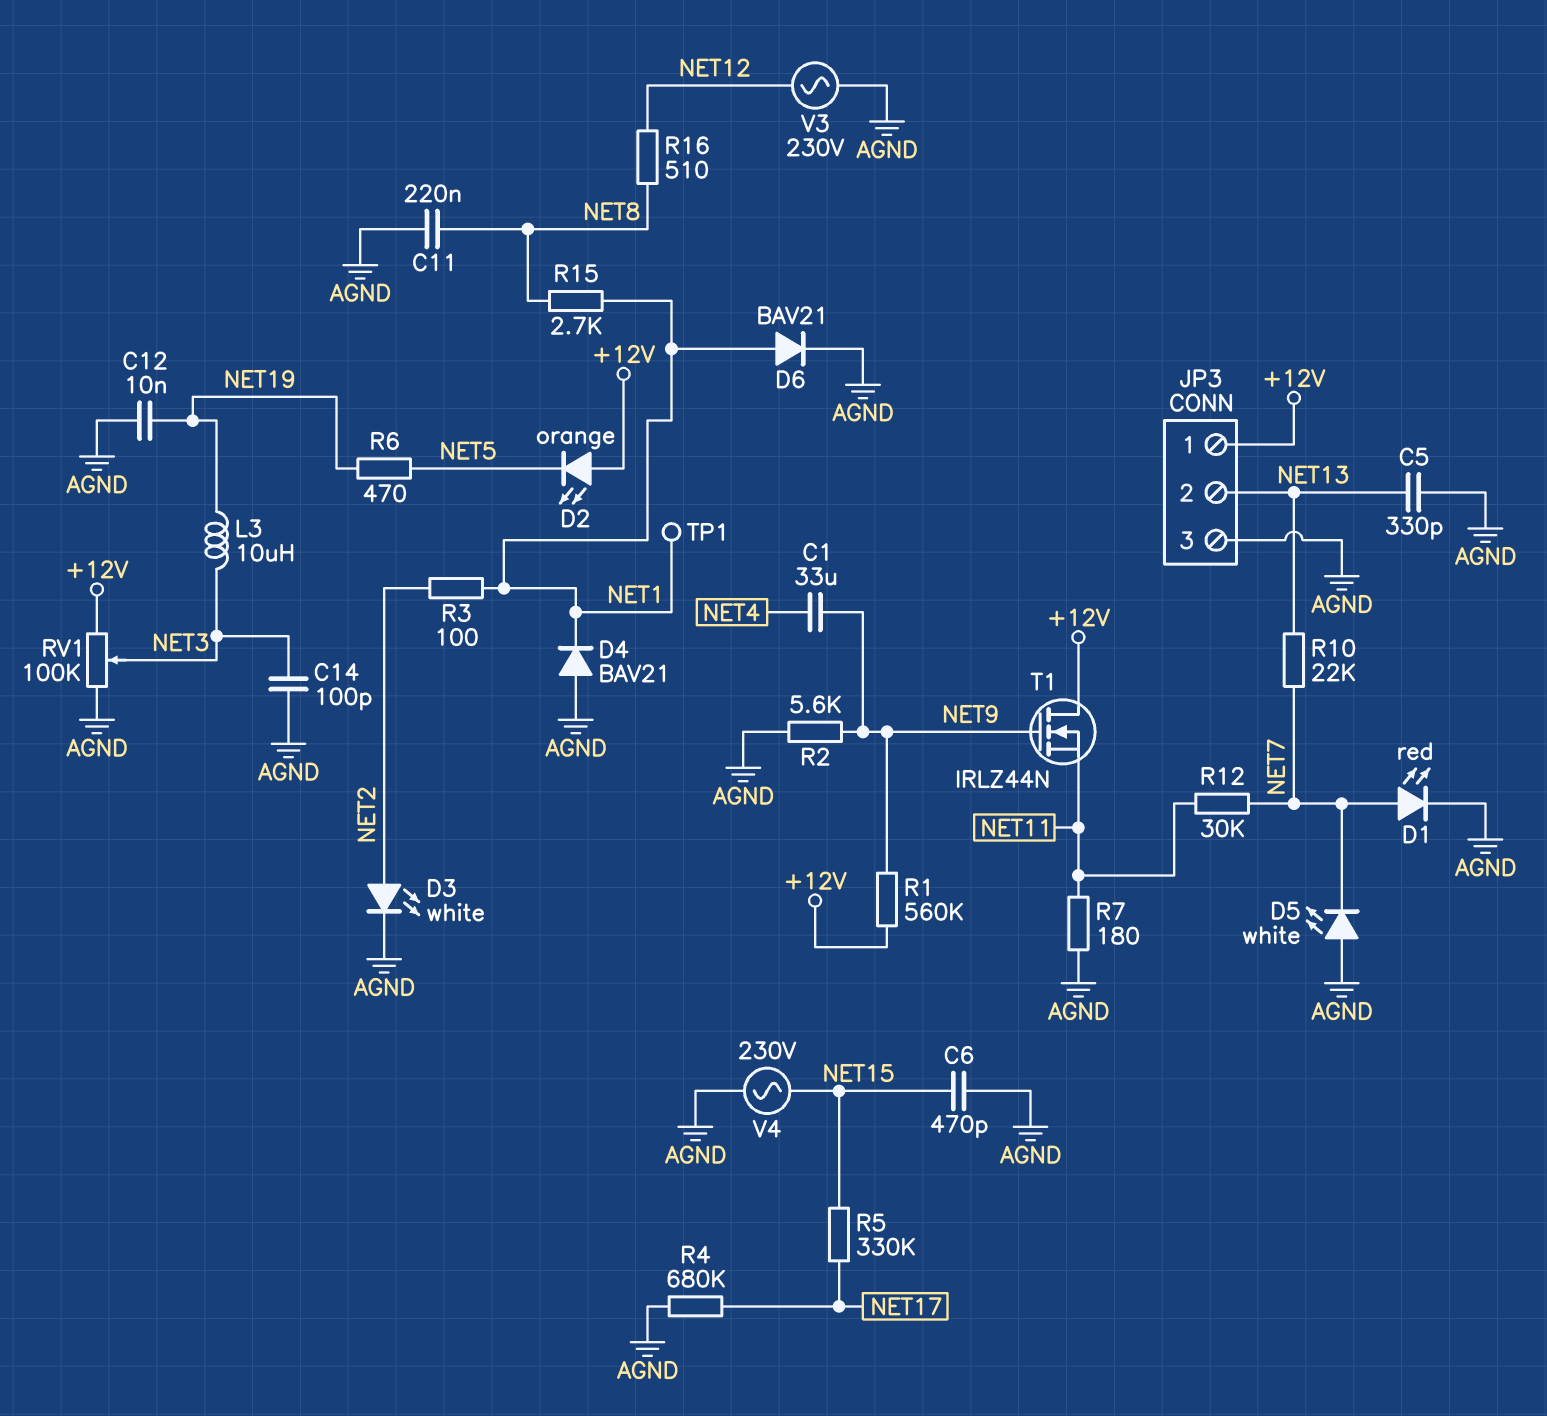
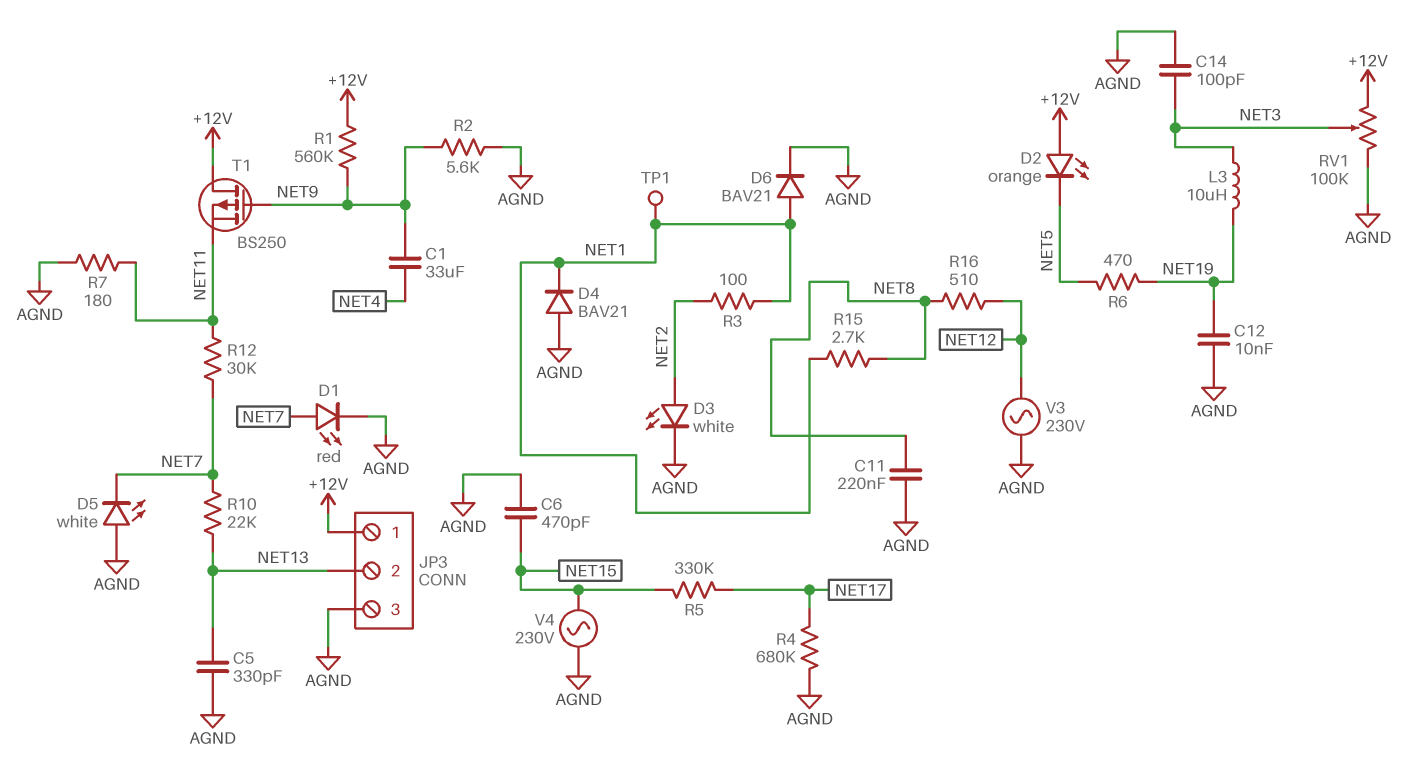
T1: NMOS IRLZ44N (G NET9, D +12V, S NET11) -> PMOS BS250 (G NET9, D +12V, S NET11)

